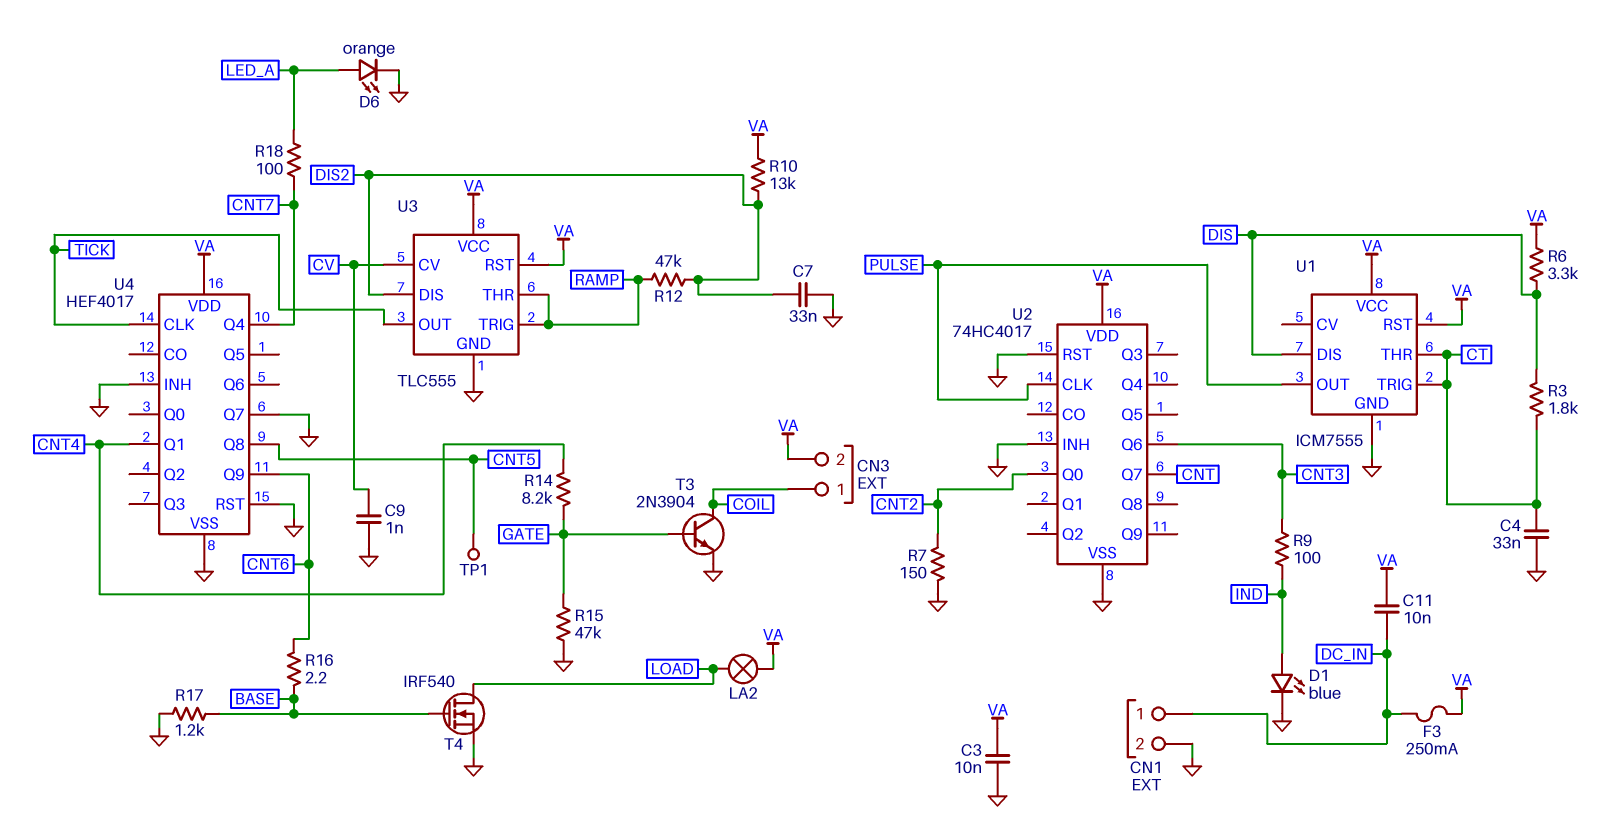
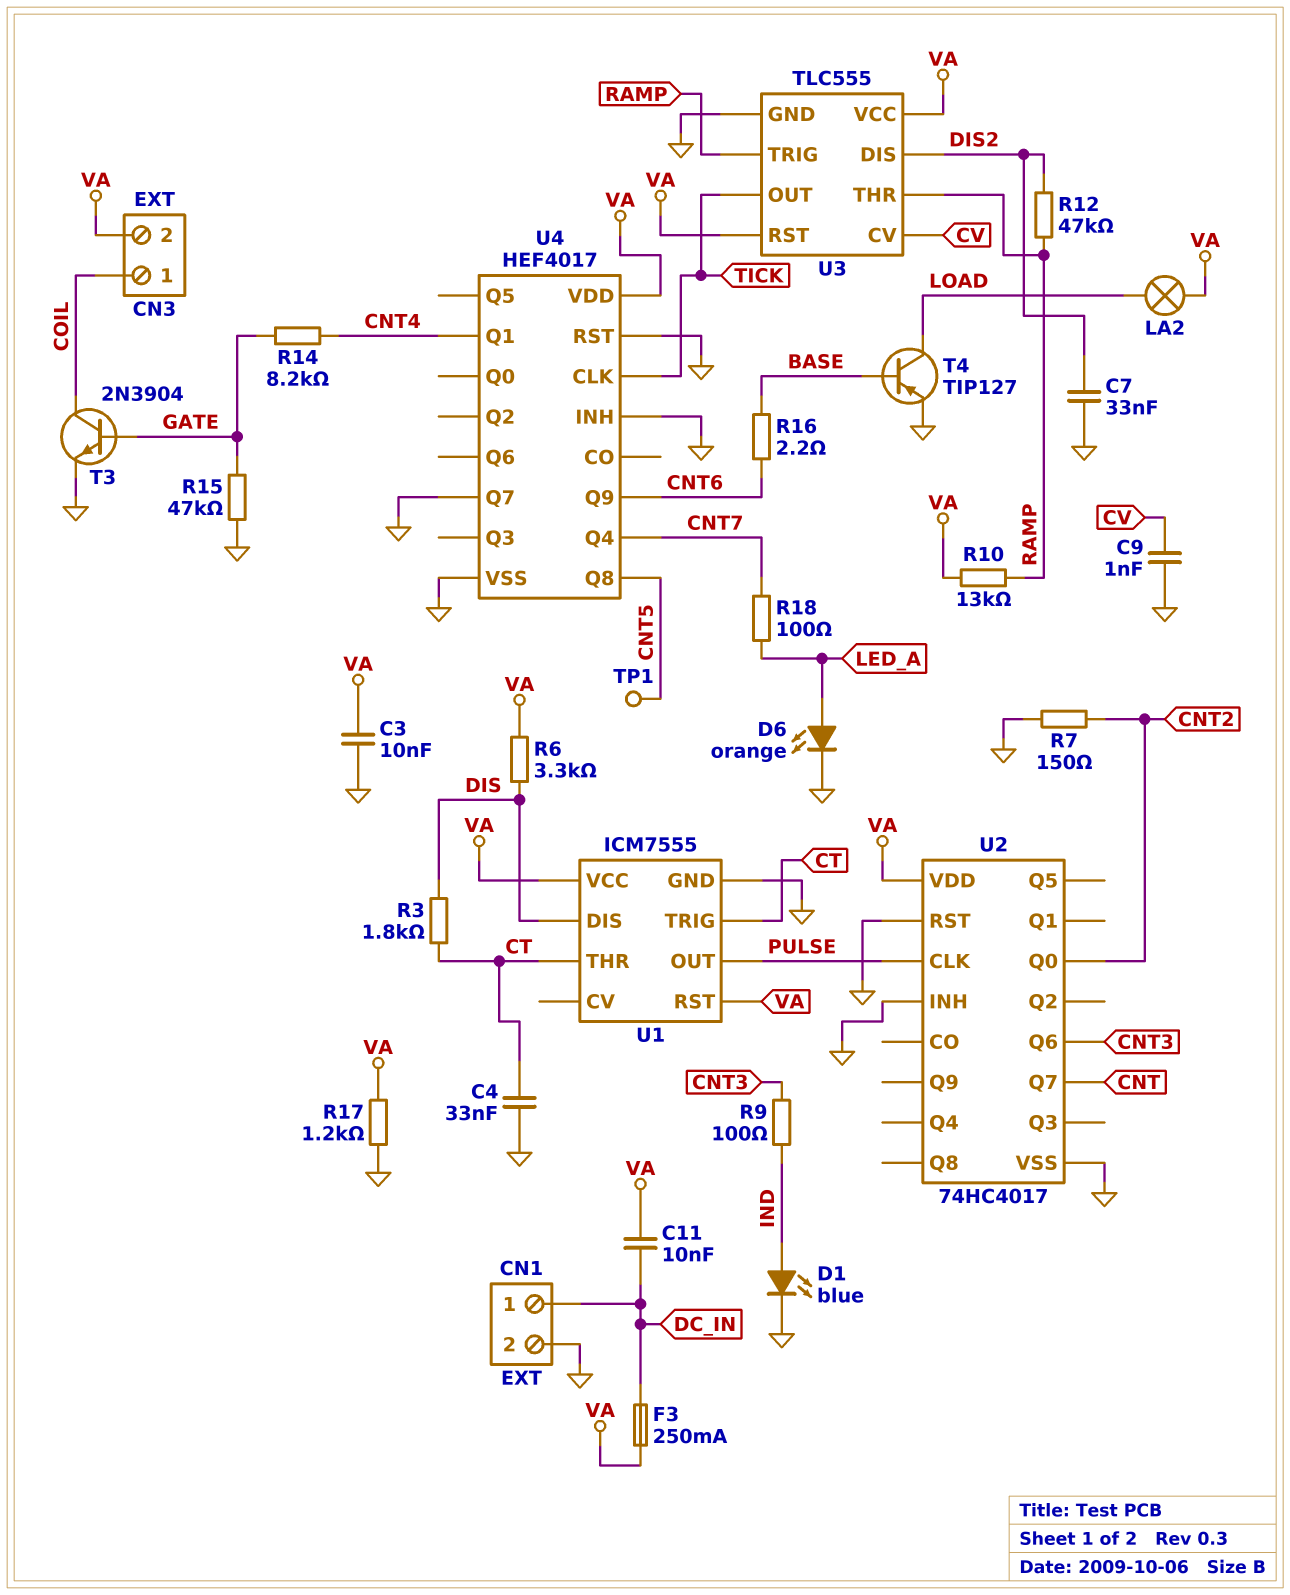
R10: 13k (DIS2, VA) -> 13k (RAMP, VA)
R17: 1.2k (BASE, GND) -> 1.2k (GND, VA)
T4: NMOS IRF540 (G BASE, D LOAD, S GND) -> PNP TIP127 (B BASE, C LOAD, E GND)

